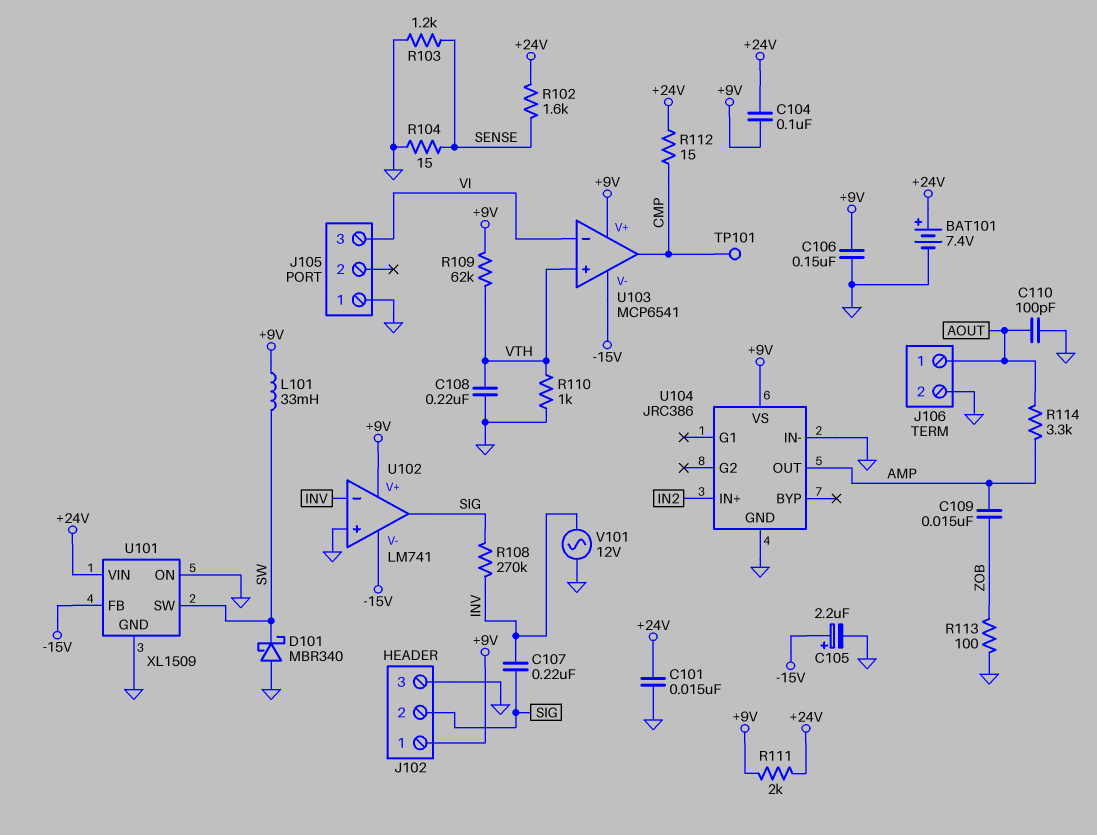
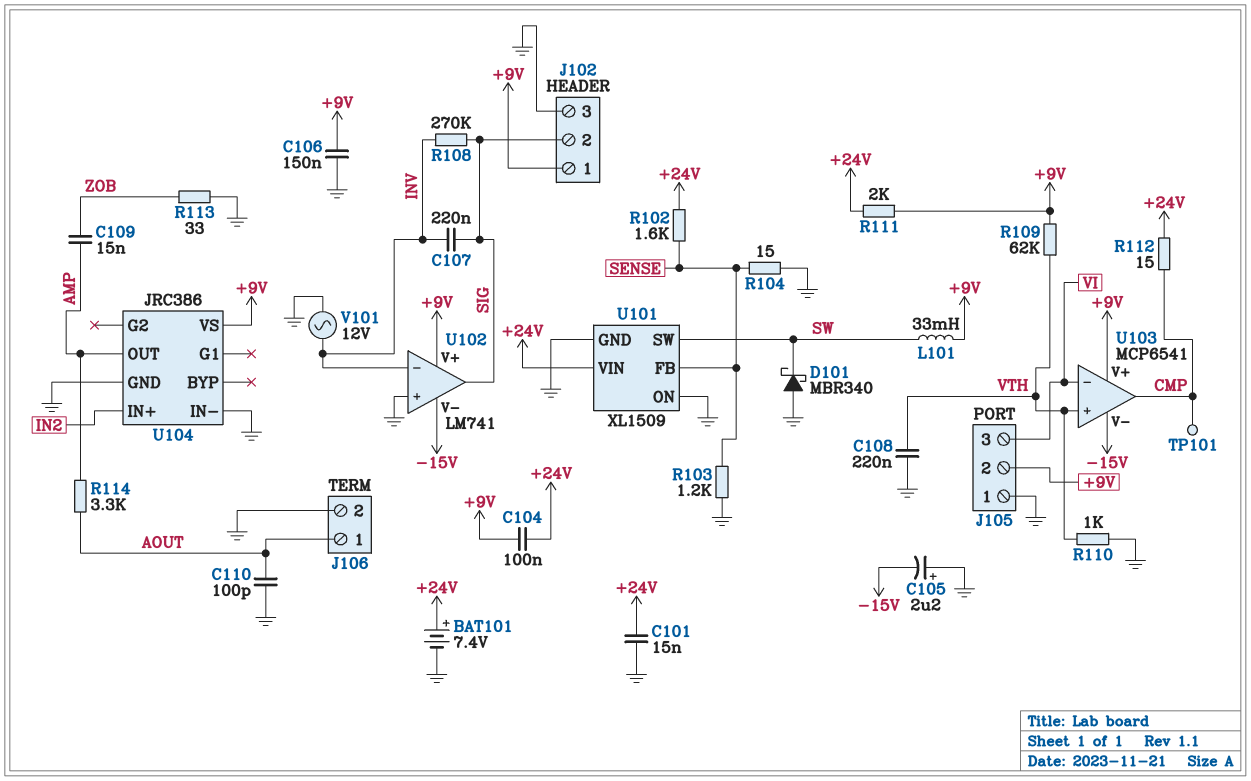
C105: 2.2uF (plus -15V, minus GND) -> 2.2uF (plus GND, minus -15V)
J105 pin 2: none -> +9V
R113: 100 (GND, ZOB) -> 33 (GND, ZOB)
U101 pin FB: -15V -> SENSE

